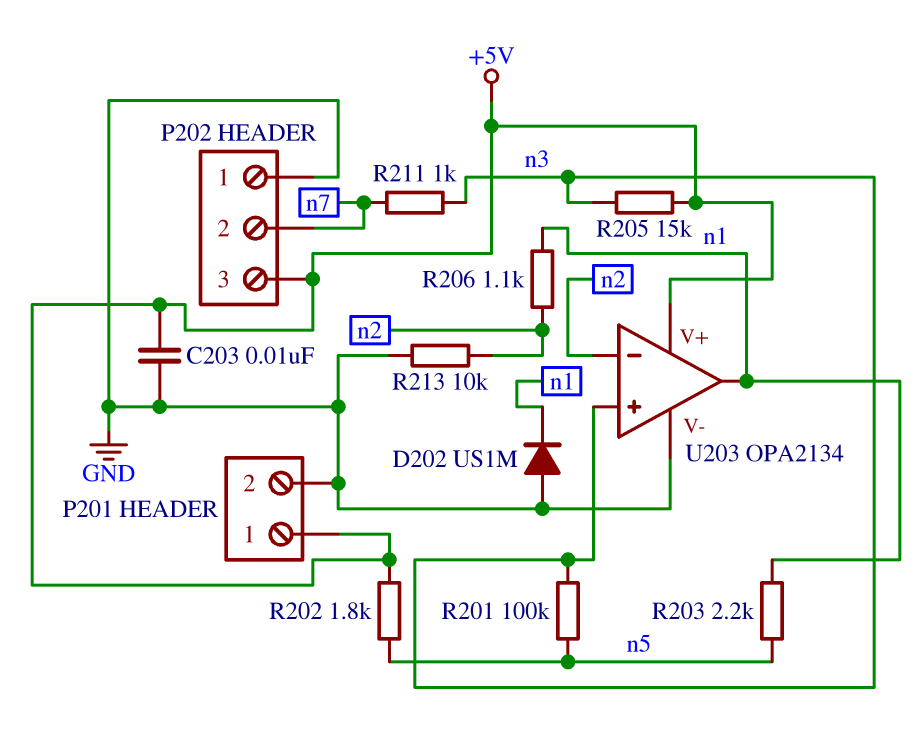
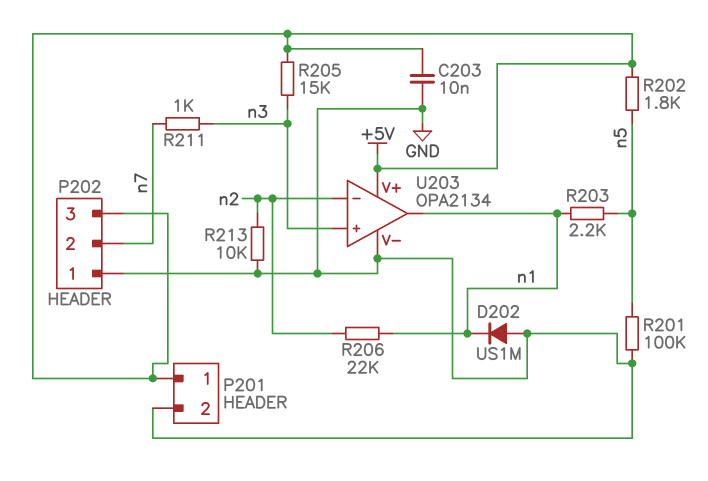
R201: 100k (n3, n5) -> 100k (GND, n5)
R206: 1.1k (n1, n2) -> 22k (n1, n2)

